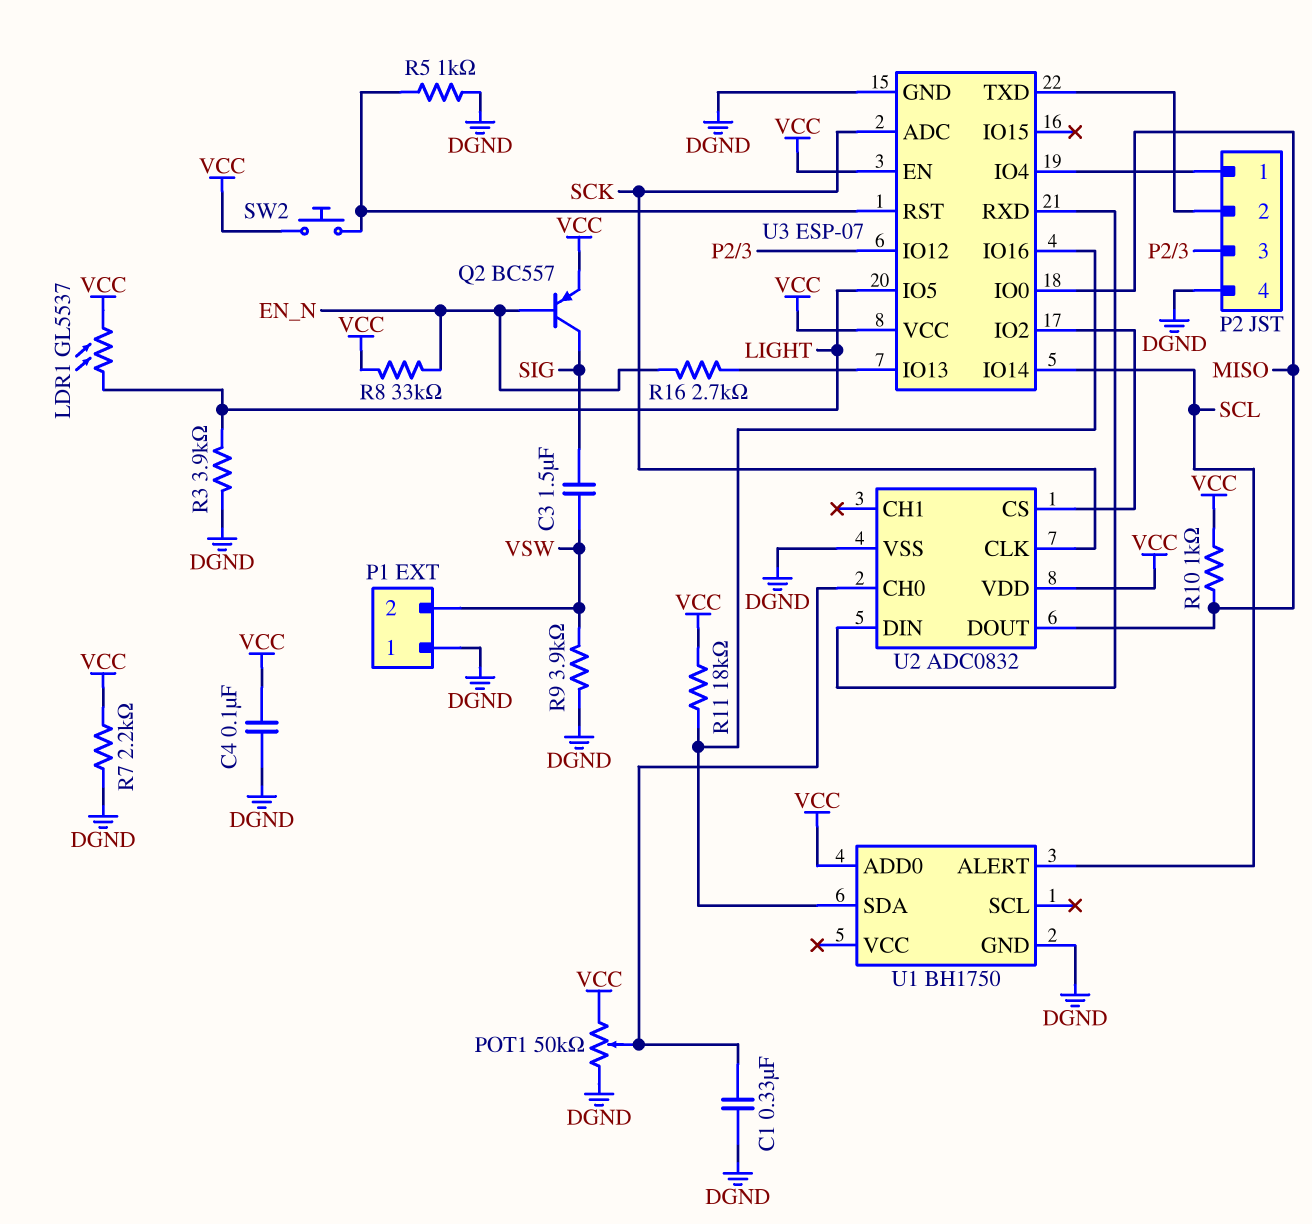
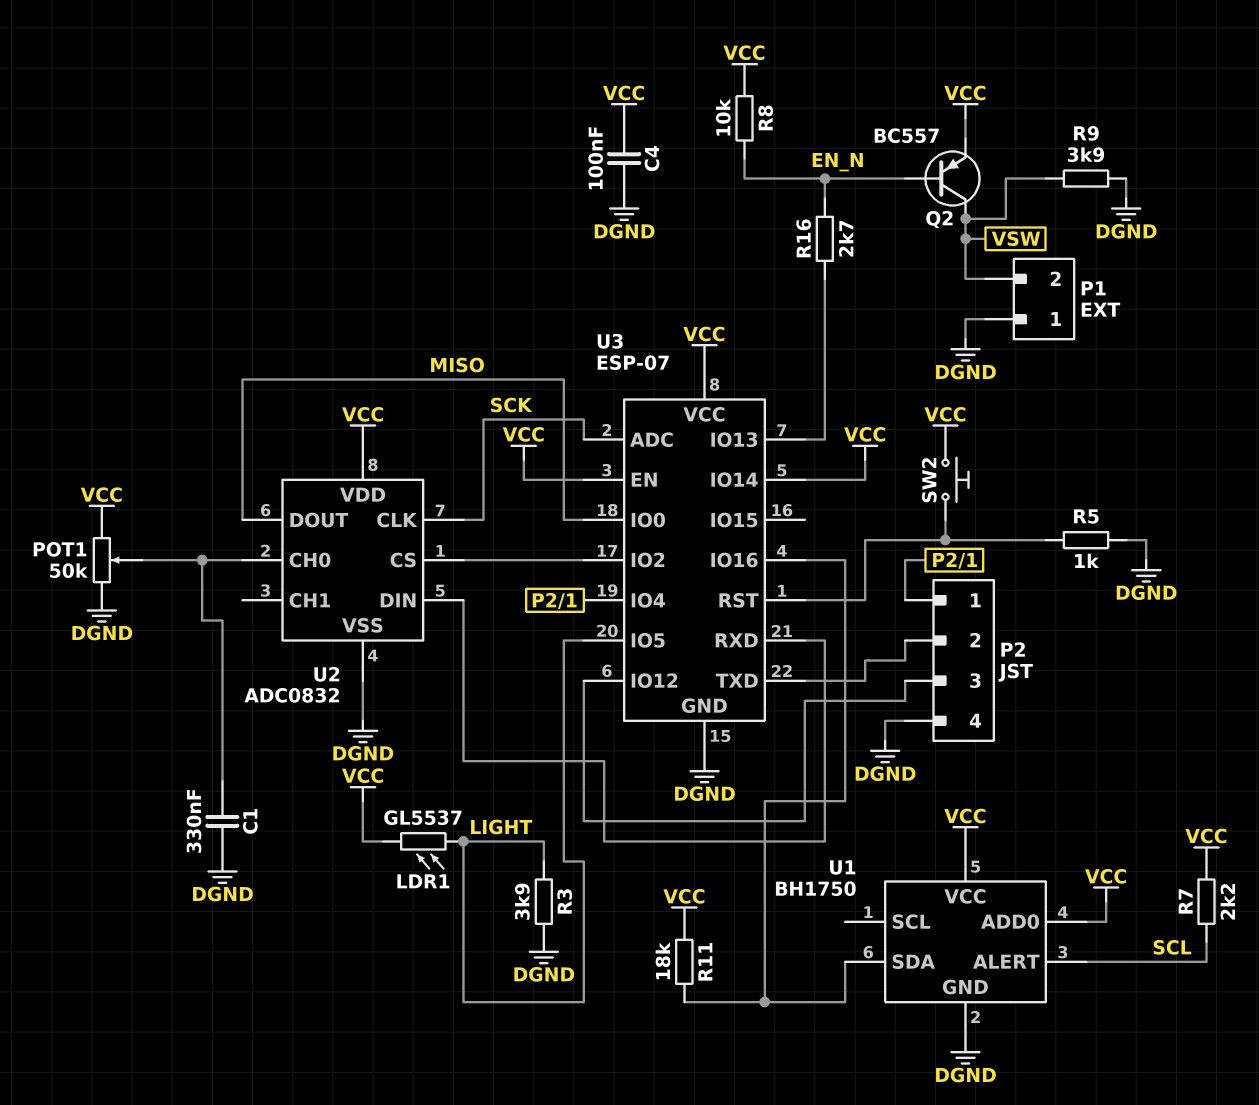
C3: 1.5uF (SIG, VSW) -> none
Q2: PNP BC557 (B EN_N, C SIG, E VCC) -> PNP BC557 (B EN_N, C VSW, E VCC)
R7: 2.2k (DGND, VCC) -> 2.2k (SCL, VCC)
R8: 33k (EN_N, VCC) -> 10k (EN_N, VCC)
R10: 1k (MISO, VCC) -> none
U1 pin VCC: none -> VCC
U3 pin IO14: SCL -> VCC

